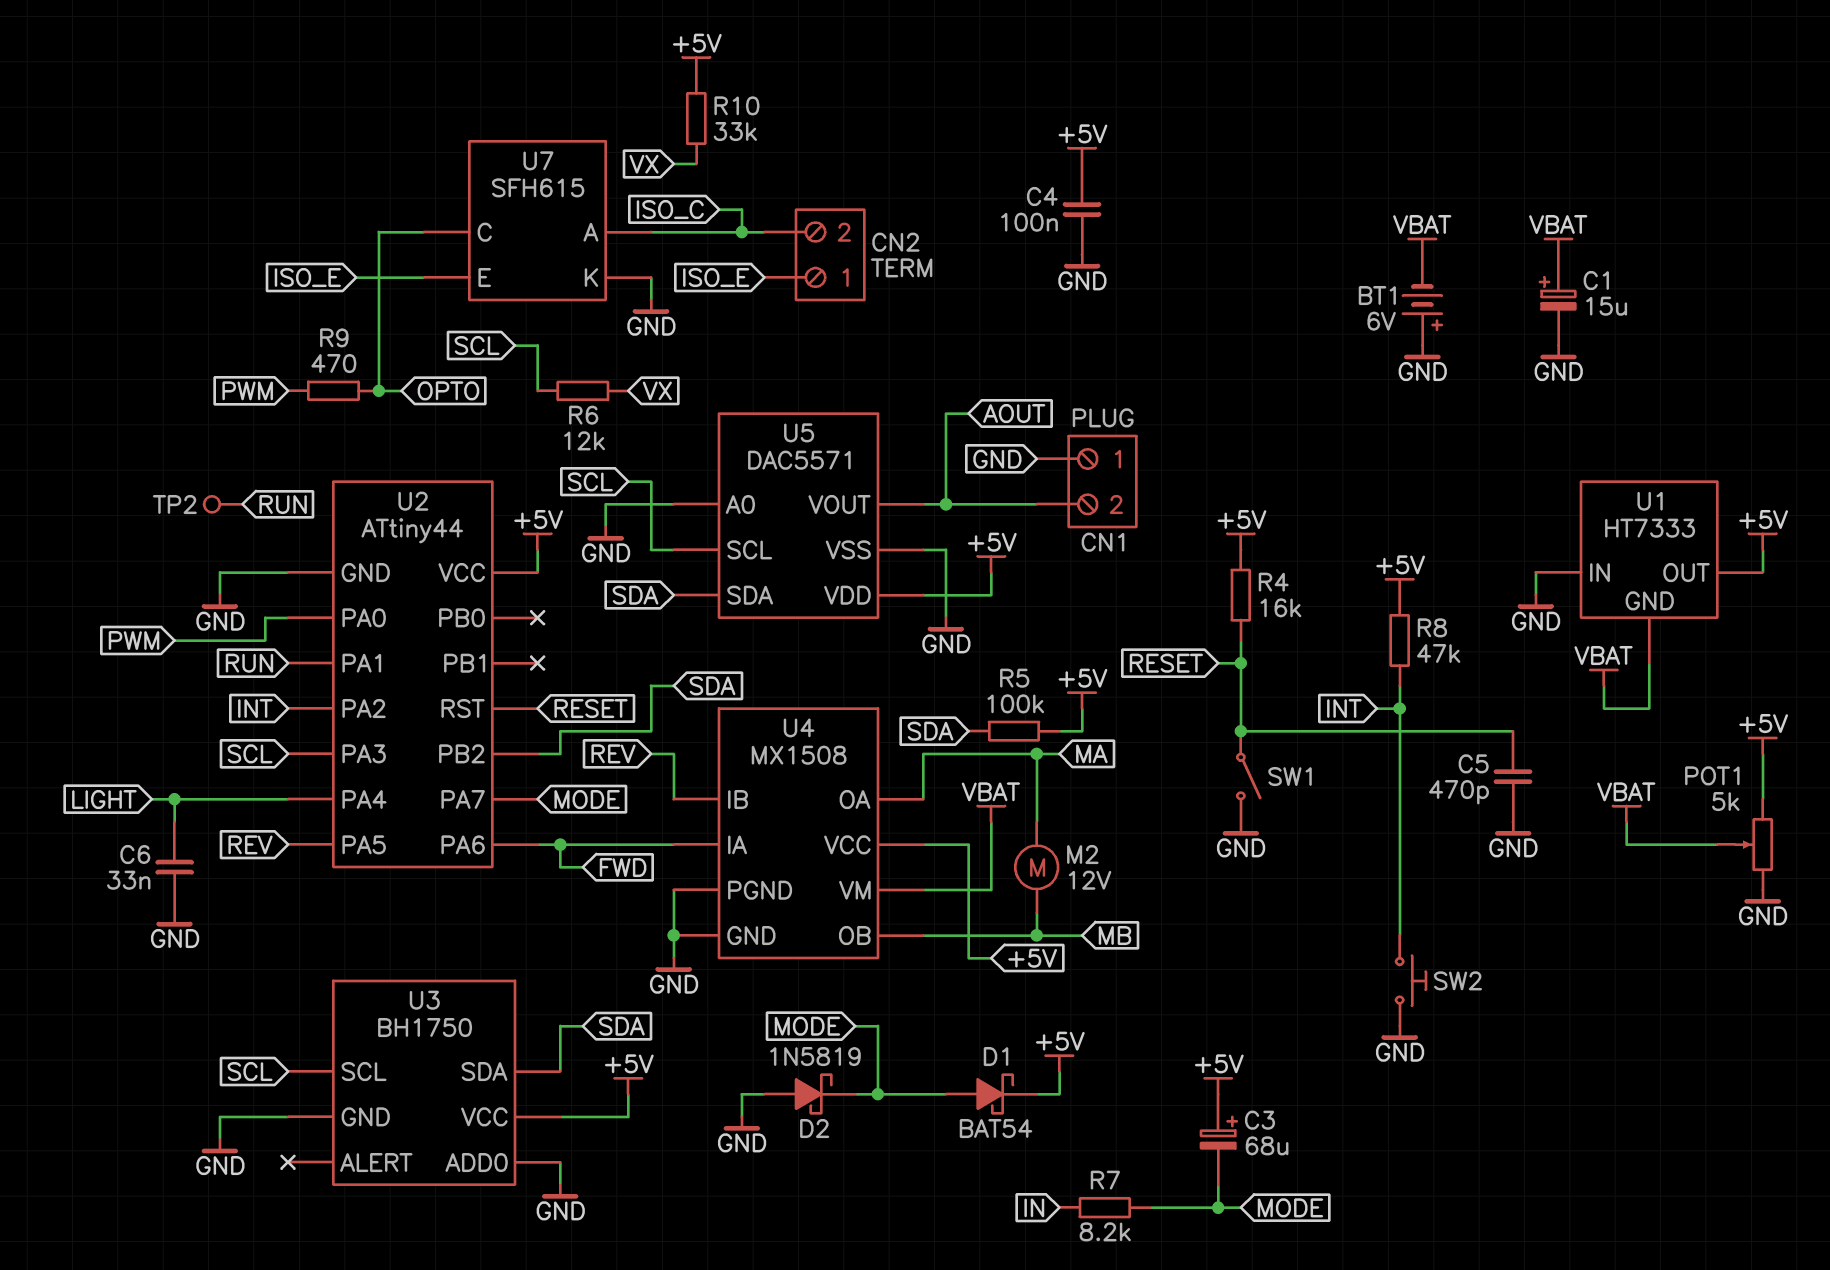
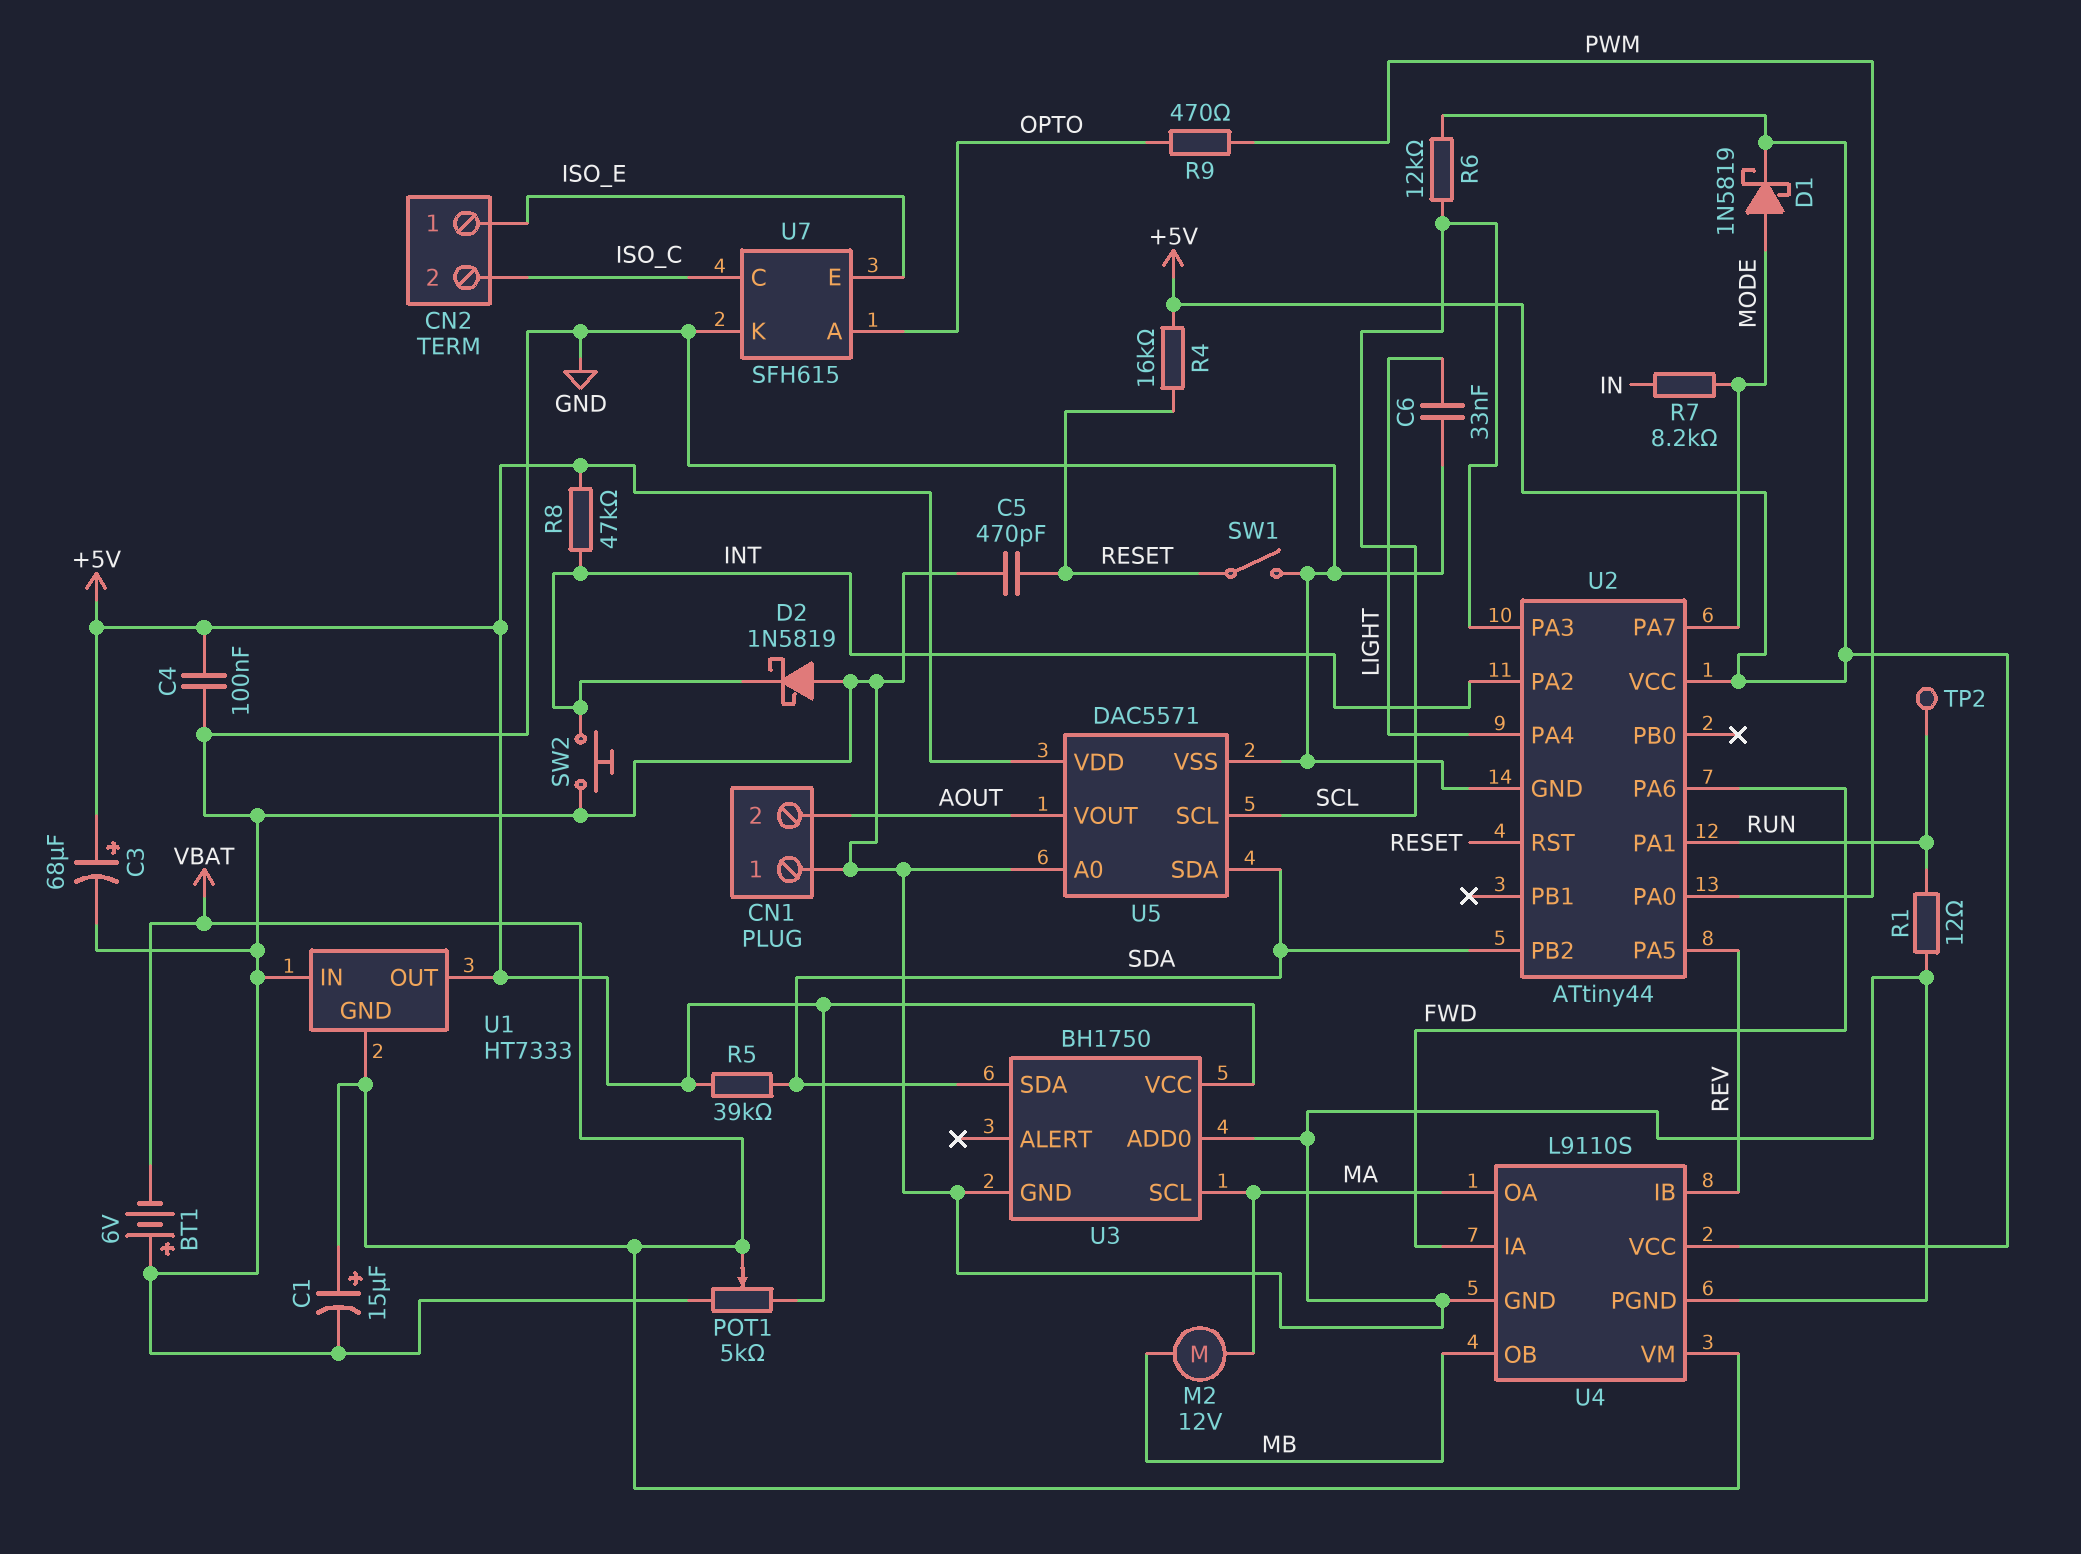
C3: 68uF (plus +5V, minus MODE) -> 68uF (plus +5V, minus GND)
D1: schottky BAT54 (A MODE, K +5V) -> schottky 1N5819 (A MODE, K +5V)
D2: schottky 1N5819 (A GND, K MODE) -> schottky 1N5819 (A GND, K INT)
R1: none -> 12 (GND, RUN)
R5: 100k (+5V, SDA) -> 39k (+5V, SDA)
R6: 12k (SCL, VX) -> 12k (+5V, SCL)
R10: 33k (+5V, VX) -> none
U3 pin SCL: SCL -> MA
U4: MX1508 -> L9110S
U7 pin A: ISO_C -> OPTO
U7 pin C: OPTO -> ISO_C

